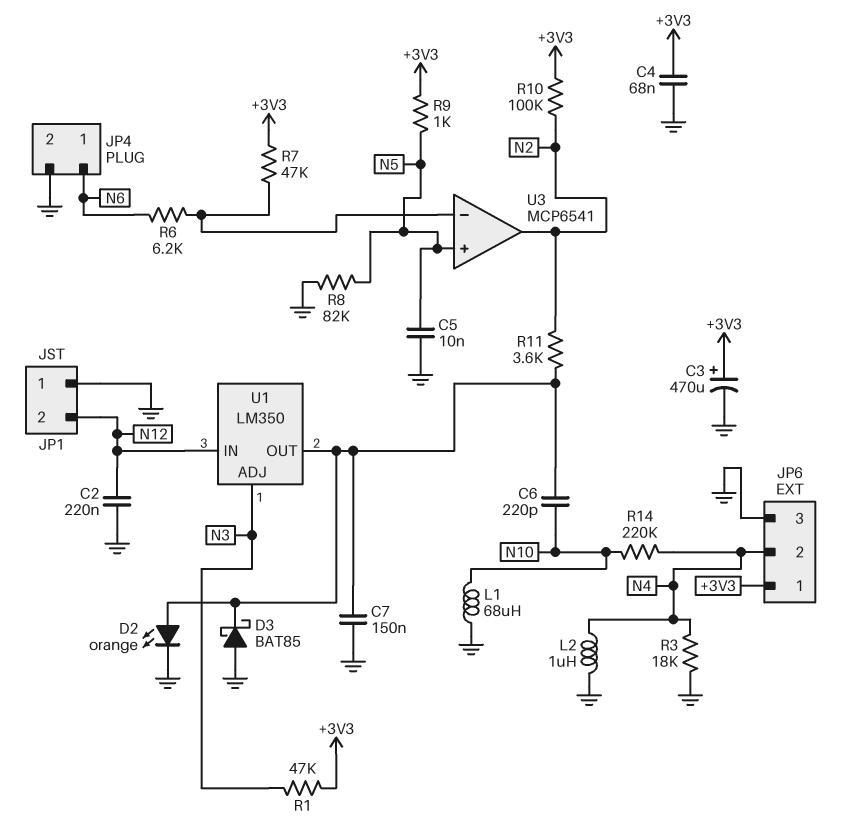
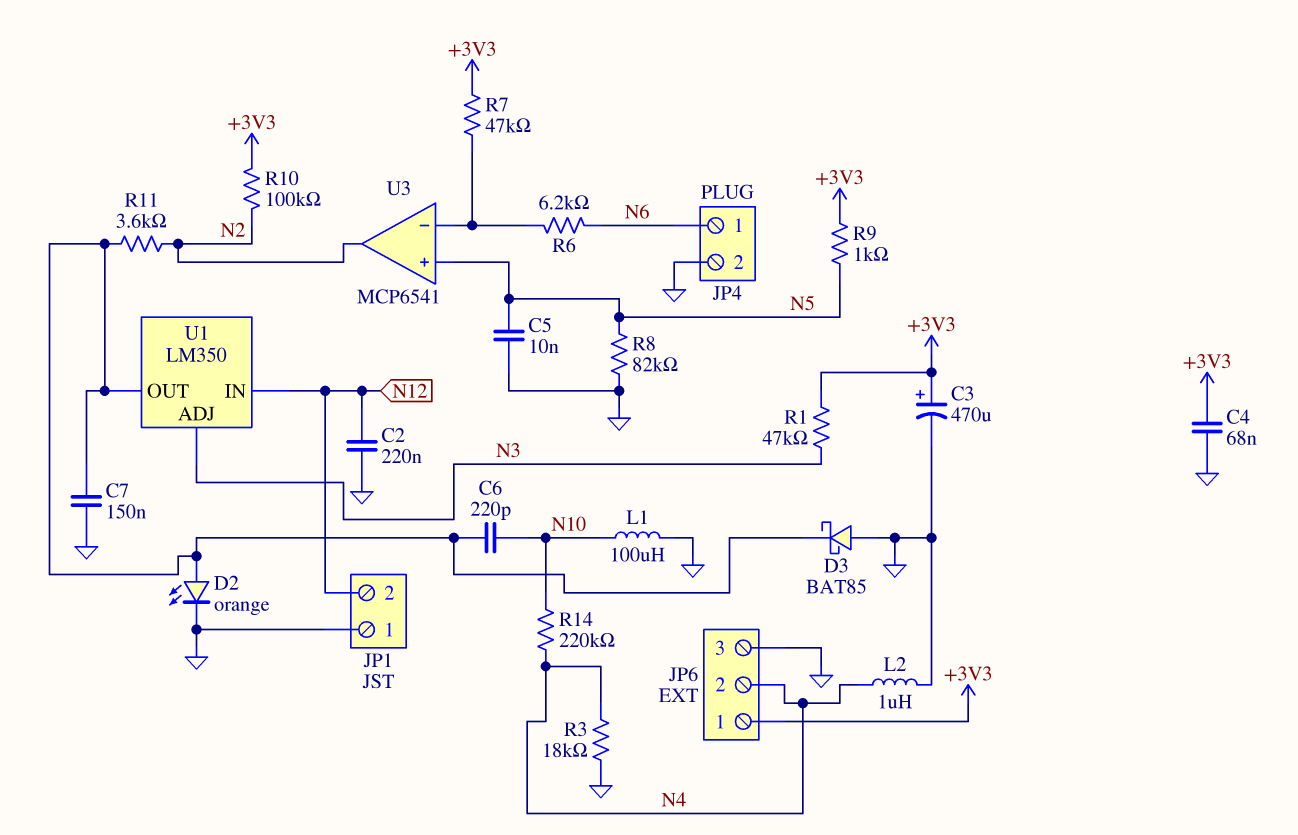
L1: 68uH (GND, N10) -> 100uH (GND, N10)

